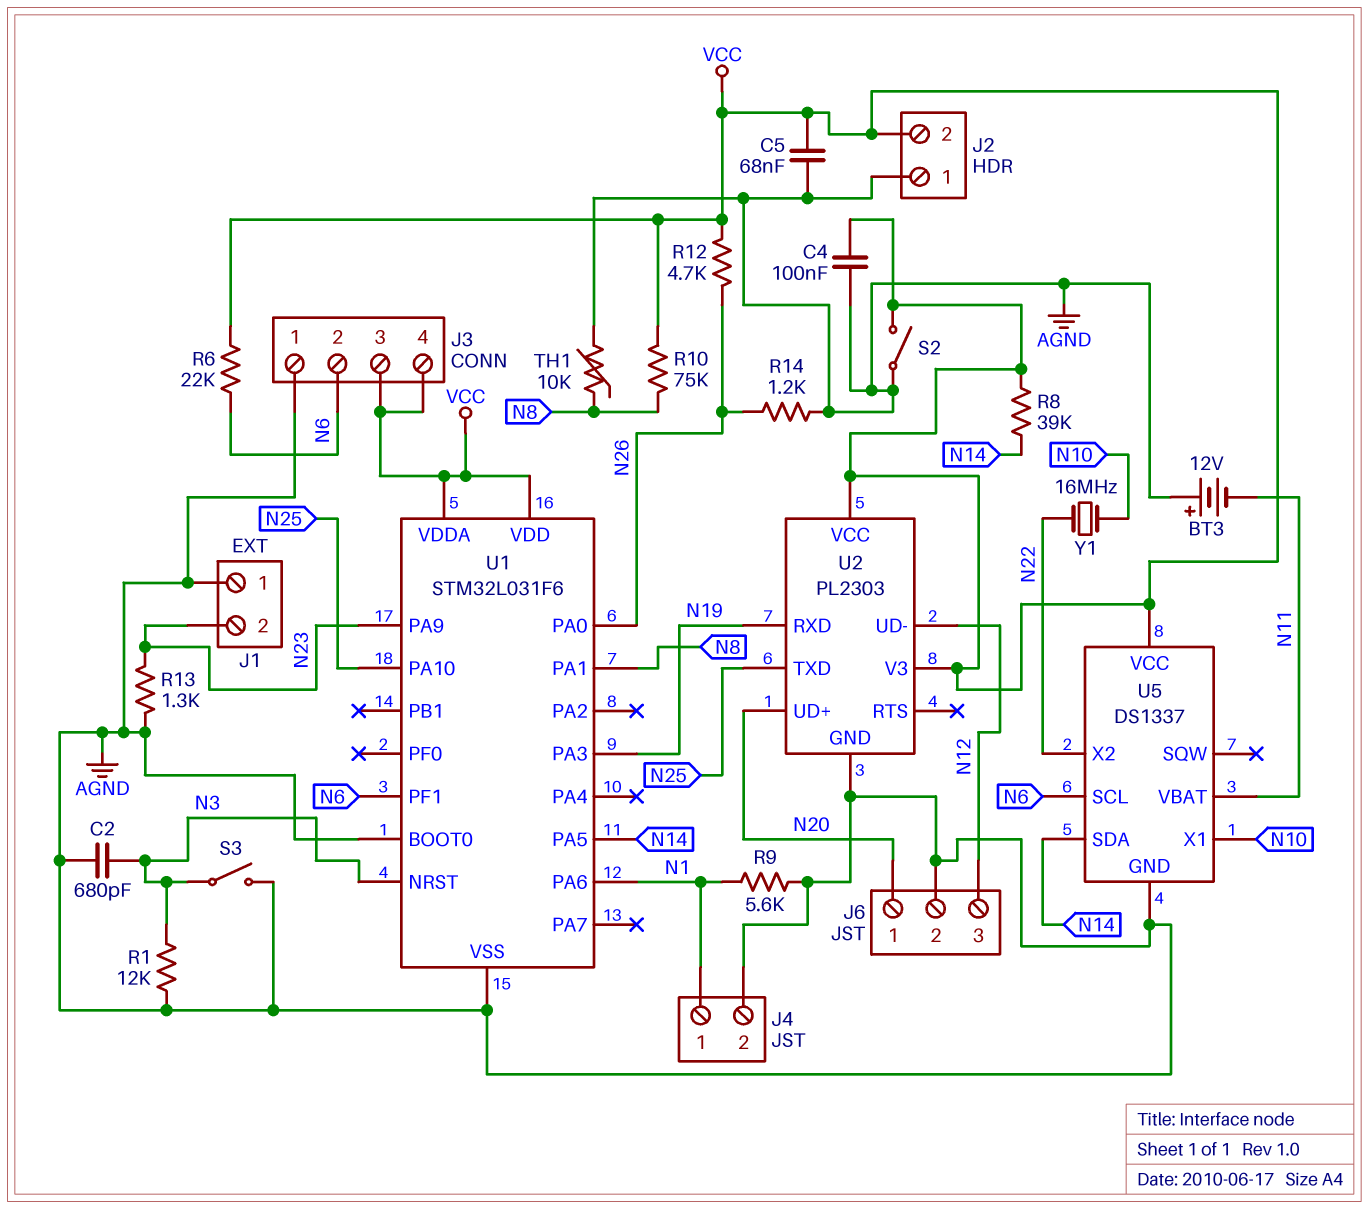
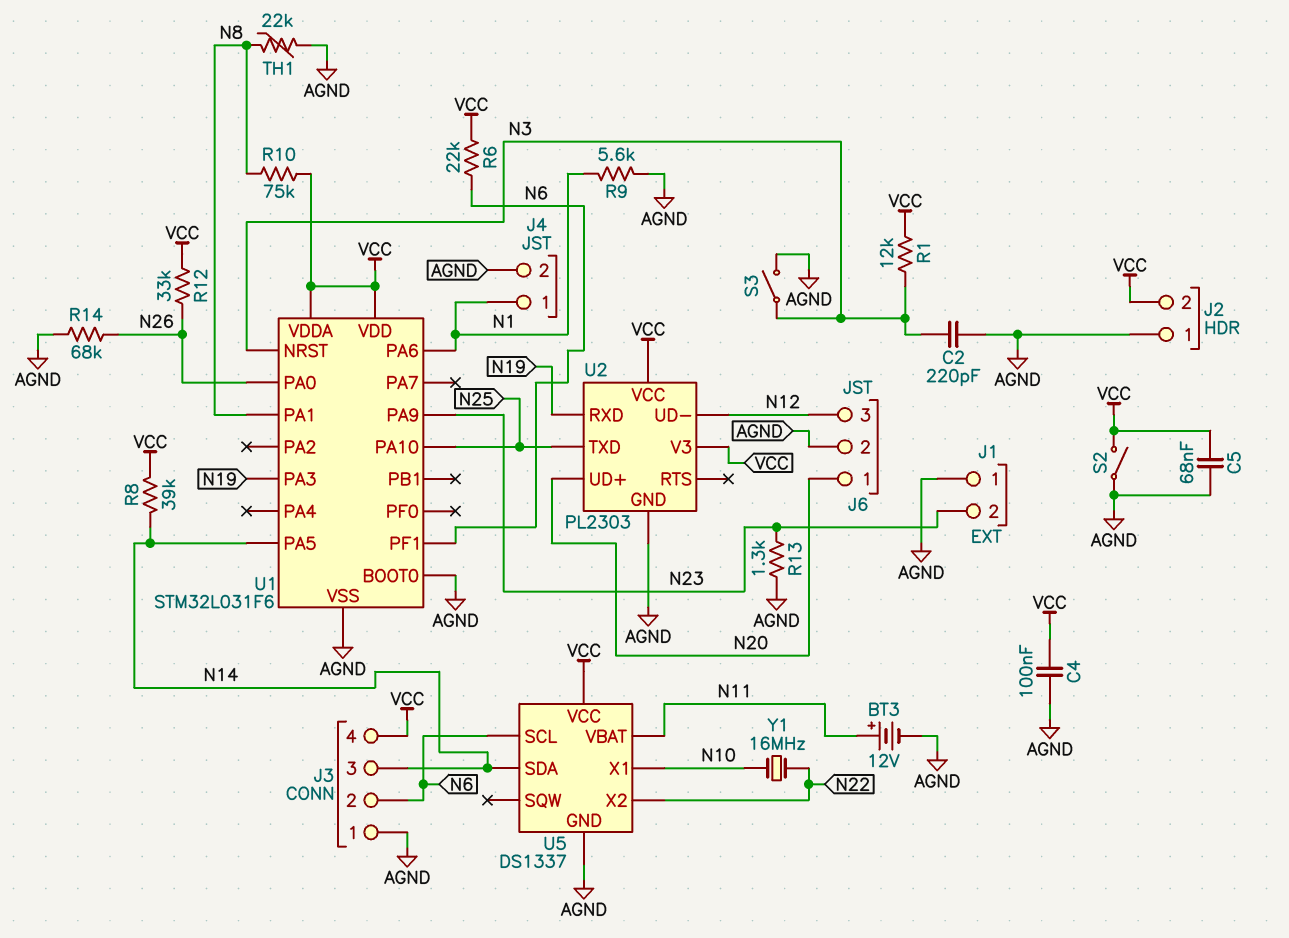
BT3: 12V (plus AGND, minus N11) -> 12V (plus N11, minus AGND)
C2: 680pF (AGND, N3) -> 220pF (AGND, N3)
J3 pin 3: VCC -> N14
R1: 12k (AGND, N3) -> 12k (N3, VCC)
R12: 4.7k (N26, VCC) -> 33k (N26, VCC)
R14: 1.2k (AGND, N26) -> 68k (AGND, N26)
TH1: 10k (AGND, N8) -> 22k (AGND, N8)

